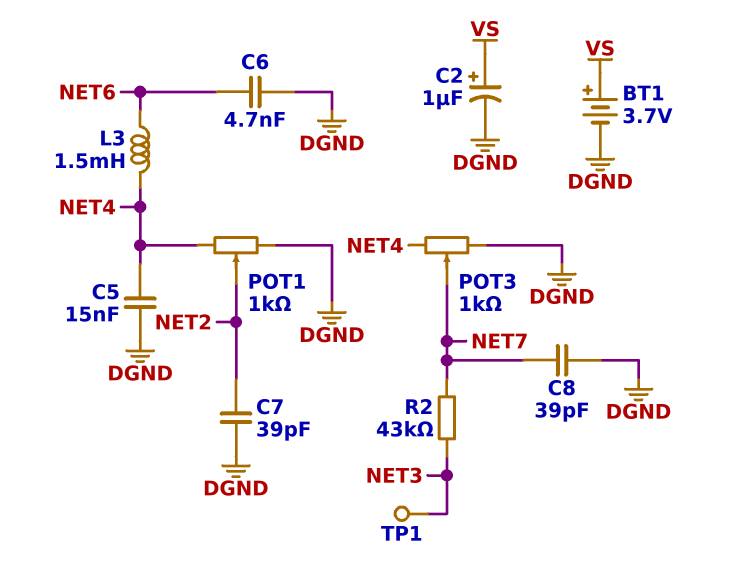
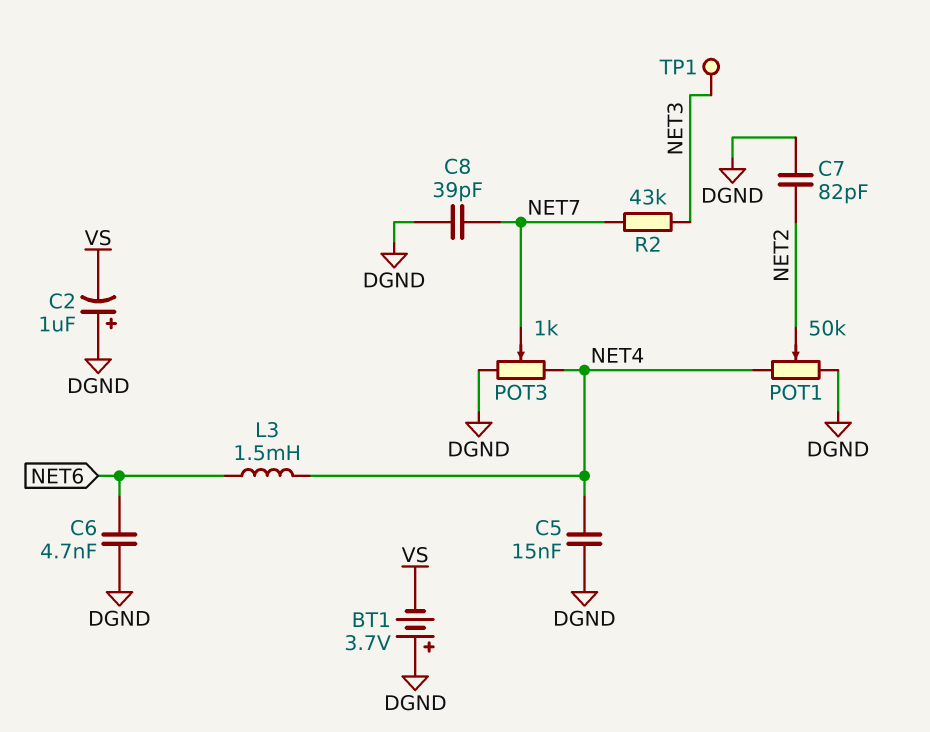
BT1: 3.7V (plus VS, minus DGND) -> 3.7V (plus DGND, minus VS)
C2: 1uF (plus VS, minus DGND) -> 1uF (plus DGND, minus VS)
C7: 39pF (DGND, NET2) -> 82pF (DGND, NET2)
POT1: 1k (DGND, NET4, wiper NET2) -> 50k (DGND, NET4, wiper NET2)

